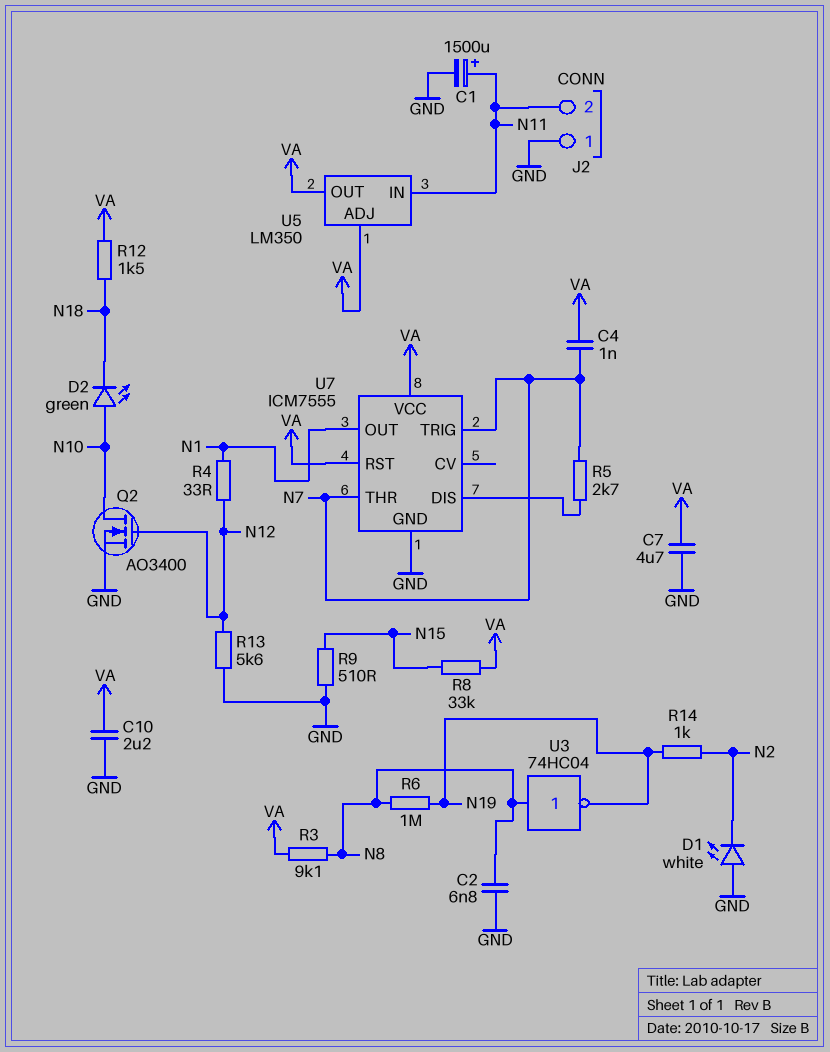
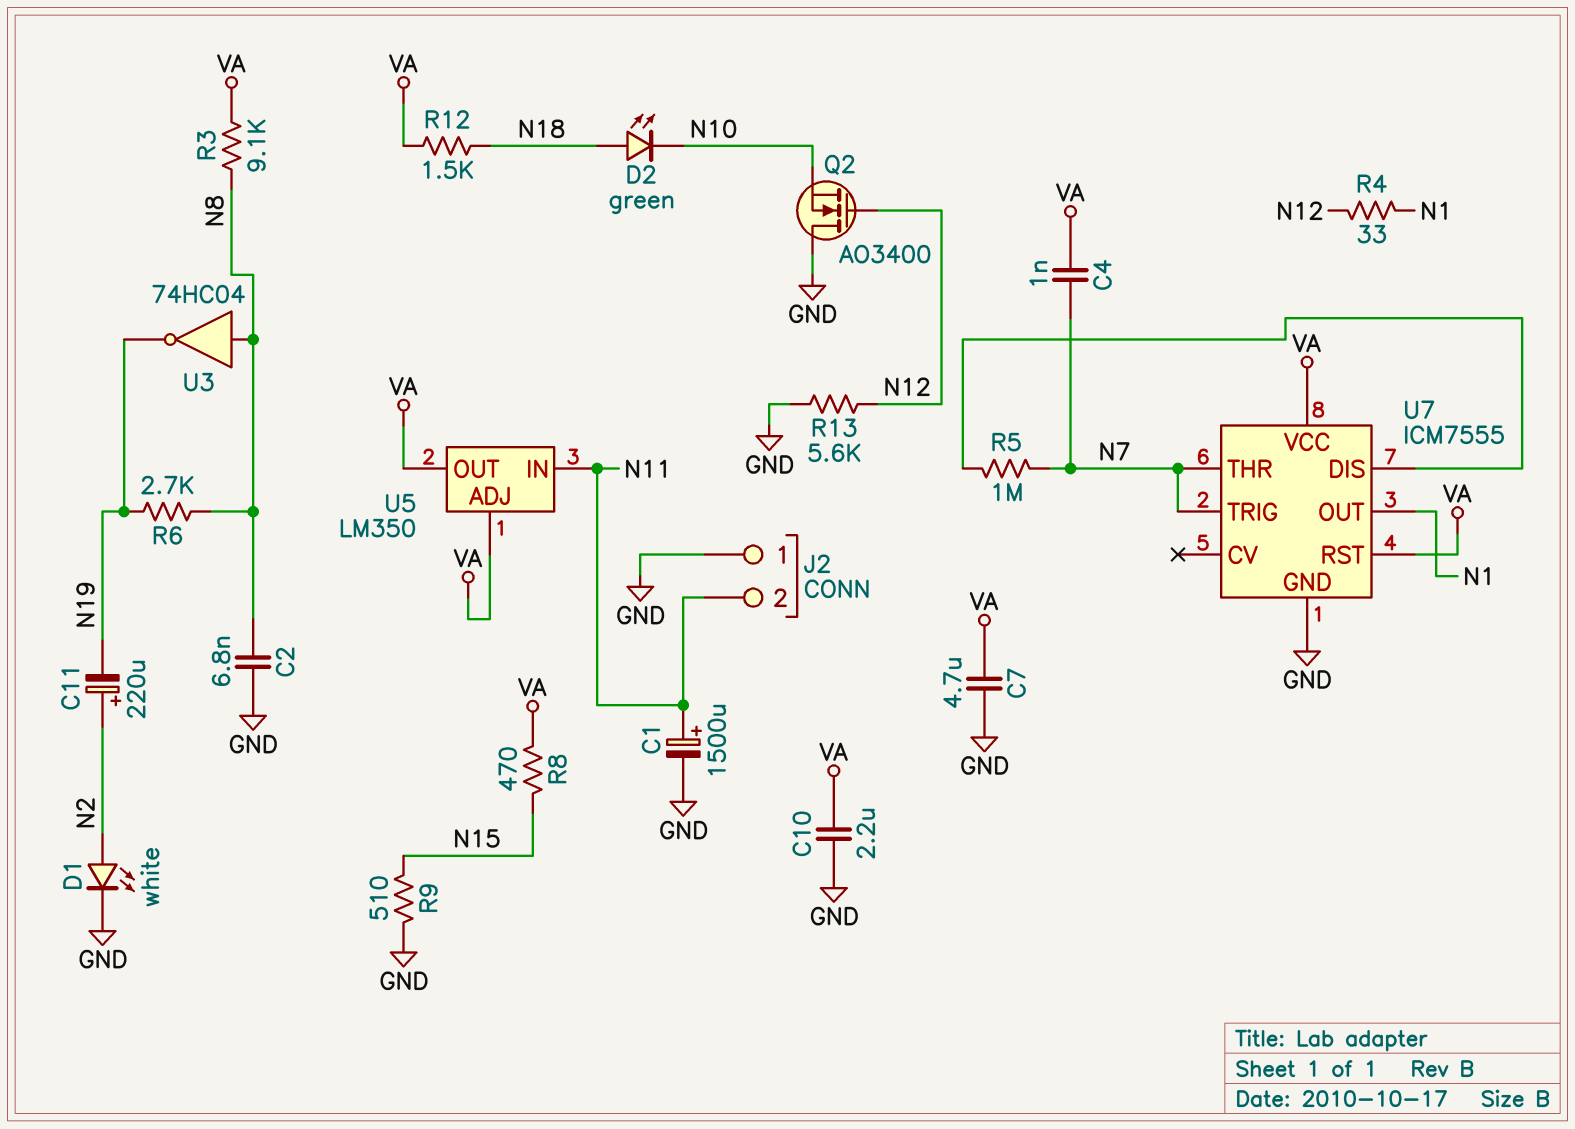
C11: none -> 220uF (plus N2, minus N19)
D1: LED white (A GND, K N2) -> LED white (A N2, K GND)
D2: LED green (A N10, K N18) -> LED green (A N18, K N10)
Q2: NMOS AO3400 (G N12, D N10, S GND) -> NMOS AO3400 (G N12, D GND, S N10)
R5: 2.7k (N7, U7/DIS) -> 1M (N7, U7/DIS)
R6: 1M (N8, N19) -> 2.7k (N8, N19)
R8: 33k (N15, VA) -> 470 (N15, VA)
R14: 1k (N2, N19) -> none

